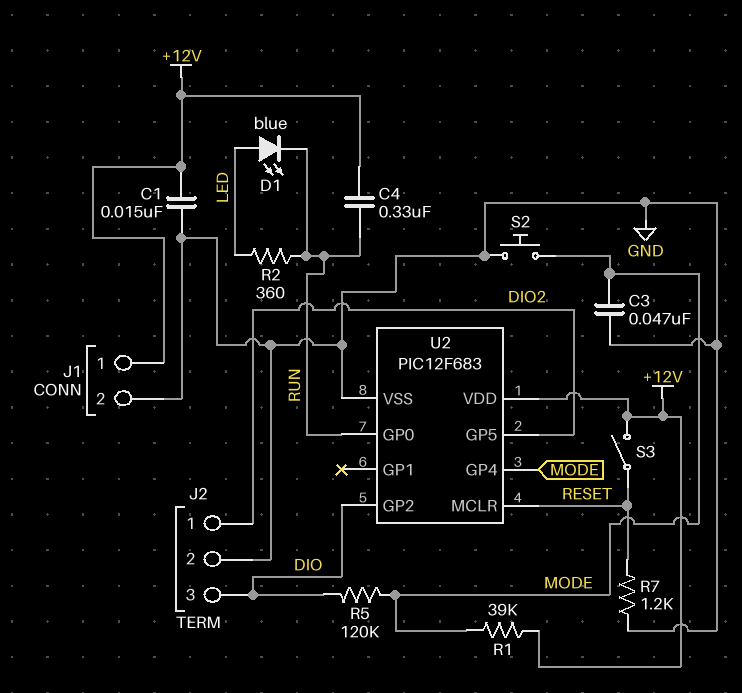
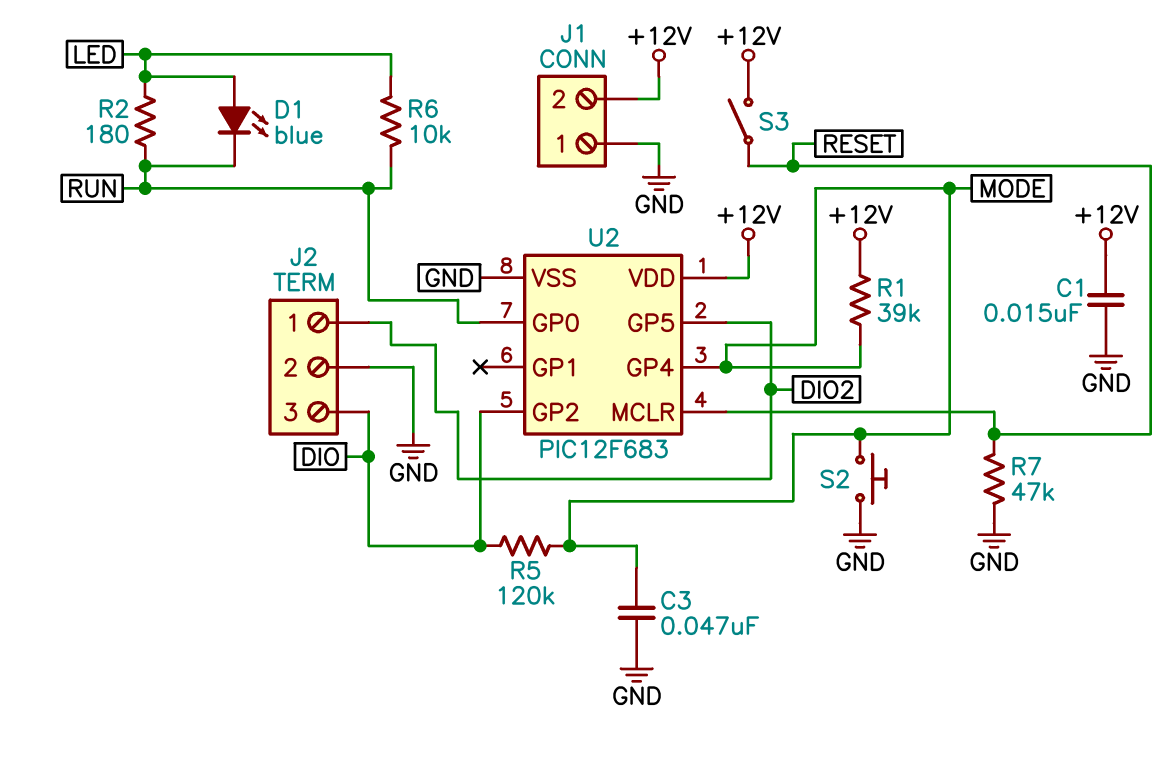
C4: 330nF (+12V, RUN) -> none
J1 pin 1: +12V -> GND
J1 pin 2: GND -> +12V
R2: 360 (LED, RUN) -> 180 (LED, RUN)
R6: none -> 10k (LED, RUN)
R7: 1.2k (GND, RESET) -> 47k (GND, RESET)

